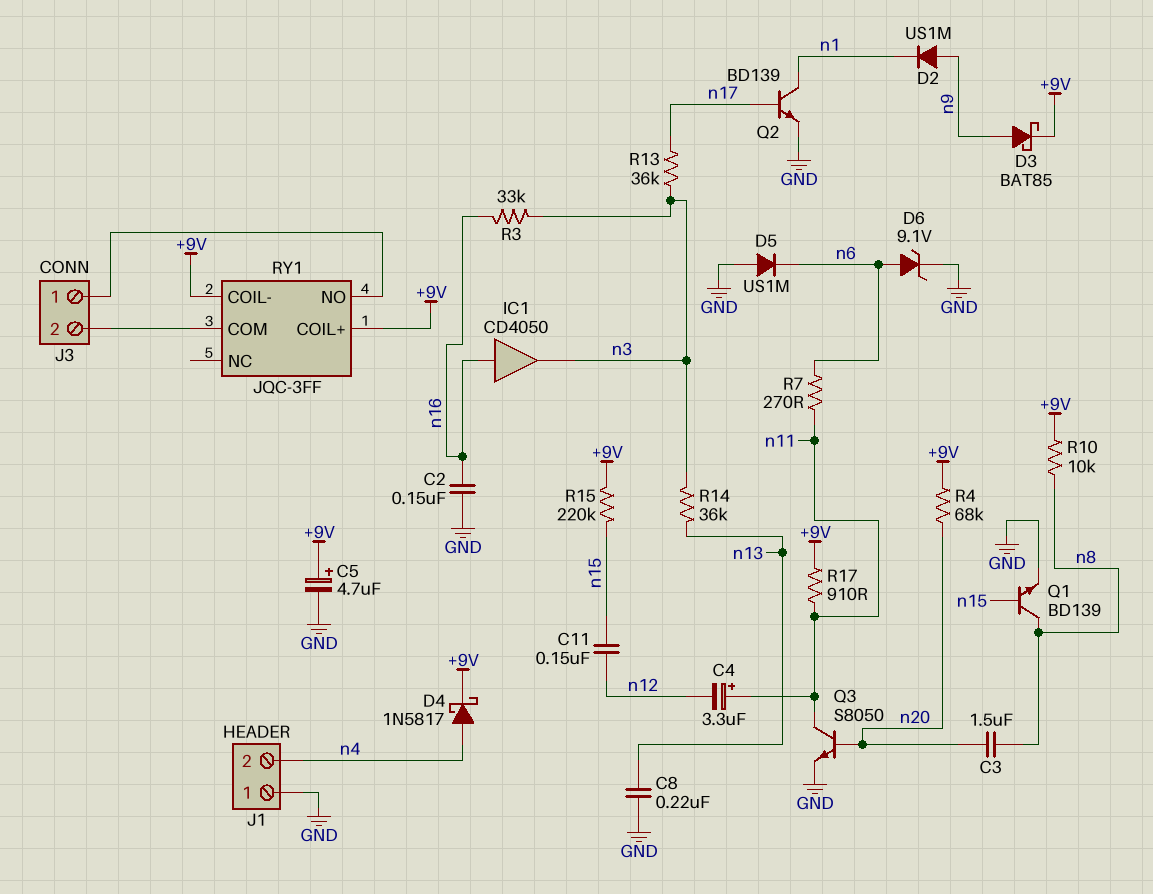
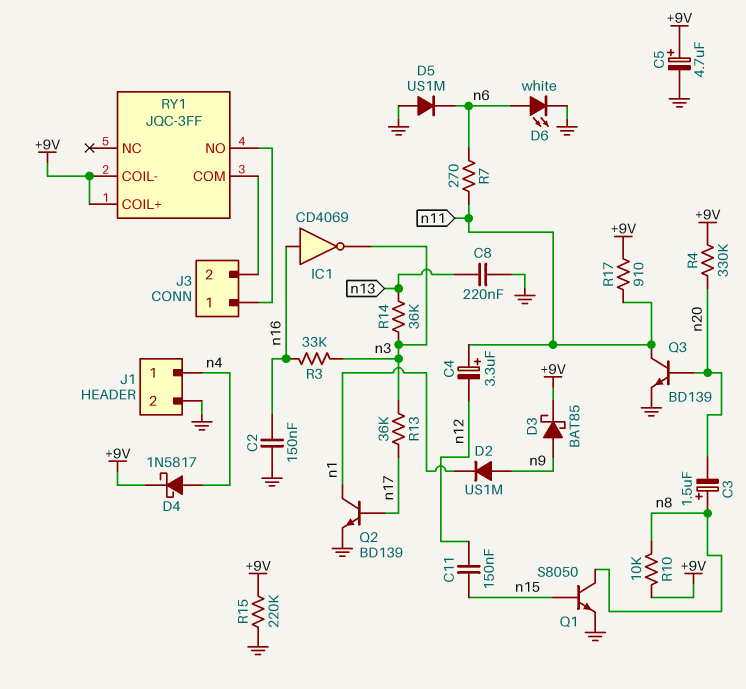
C3: 1.5uF (n8, n20) -> 1.5uF (plus n8, minus n20)
D6: zener 9.1V (A n6, K GND) -> LED white (A n6, K GND)
IC1: buffer CD4050 (in n16, out n3) -> NOT CD4069 (in n16, out n3)
J1 pin 1: GND -> n4
J1 pin 2: n4 -> GND
Q1: NPN BD139 (B n15, C n8, E GND) -> NPN S8050 (B n15, C n8, E GND)
Q3: NPN S8050 (B n20, C n11, E GND) -> NPN BD139 (B n20, C n11, E GND)
R4: 68k (+9V, n20) -> 330k (+9V, n20)
R15: 220k (+9V, n15) -> 220k (+9V, GND)

